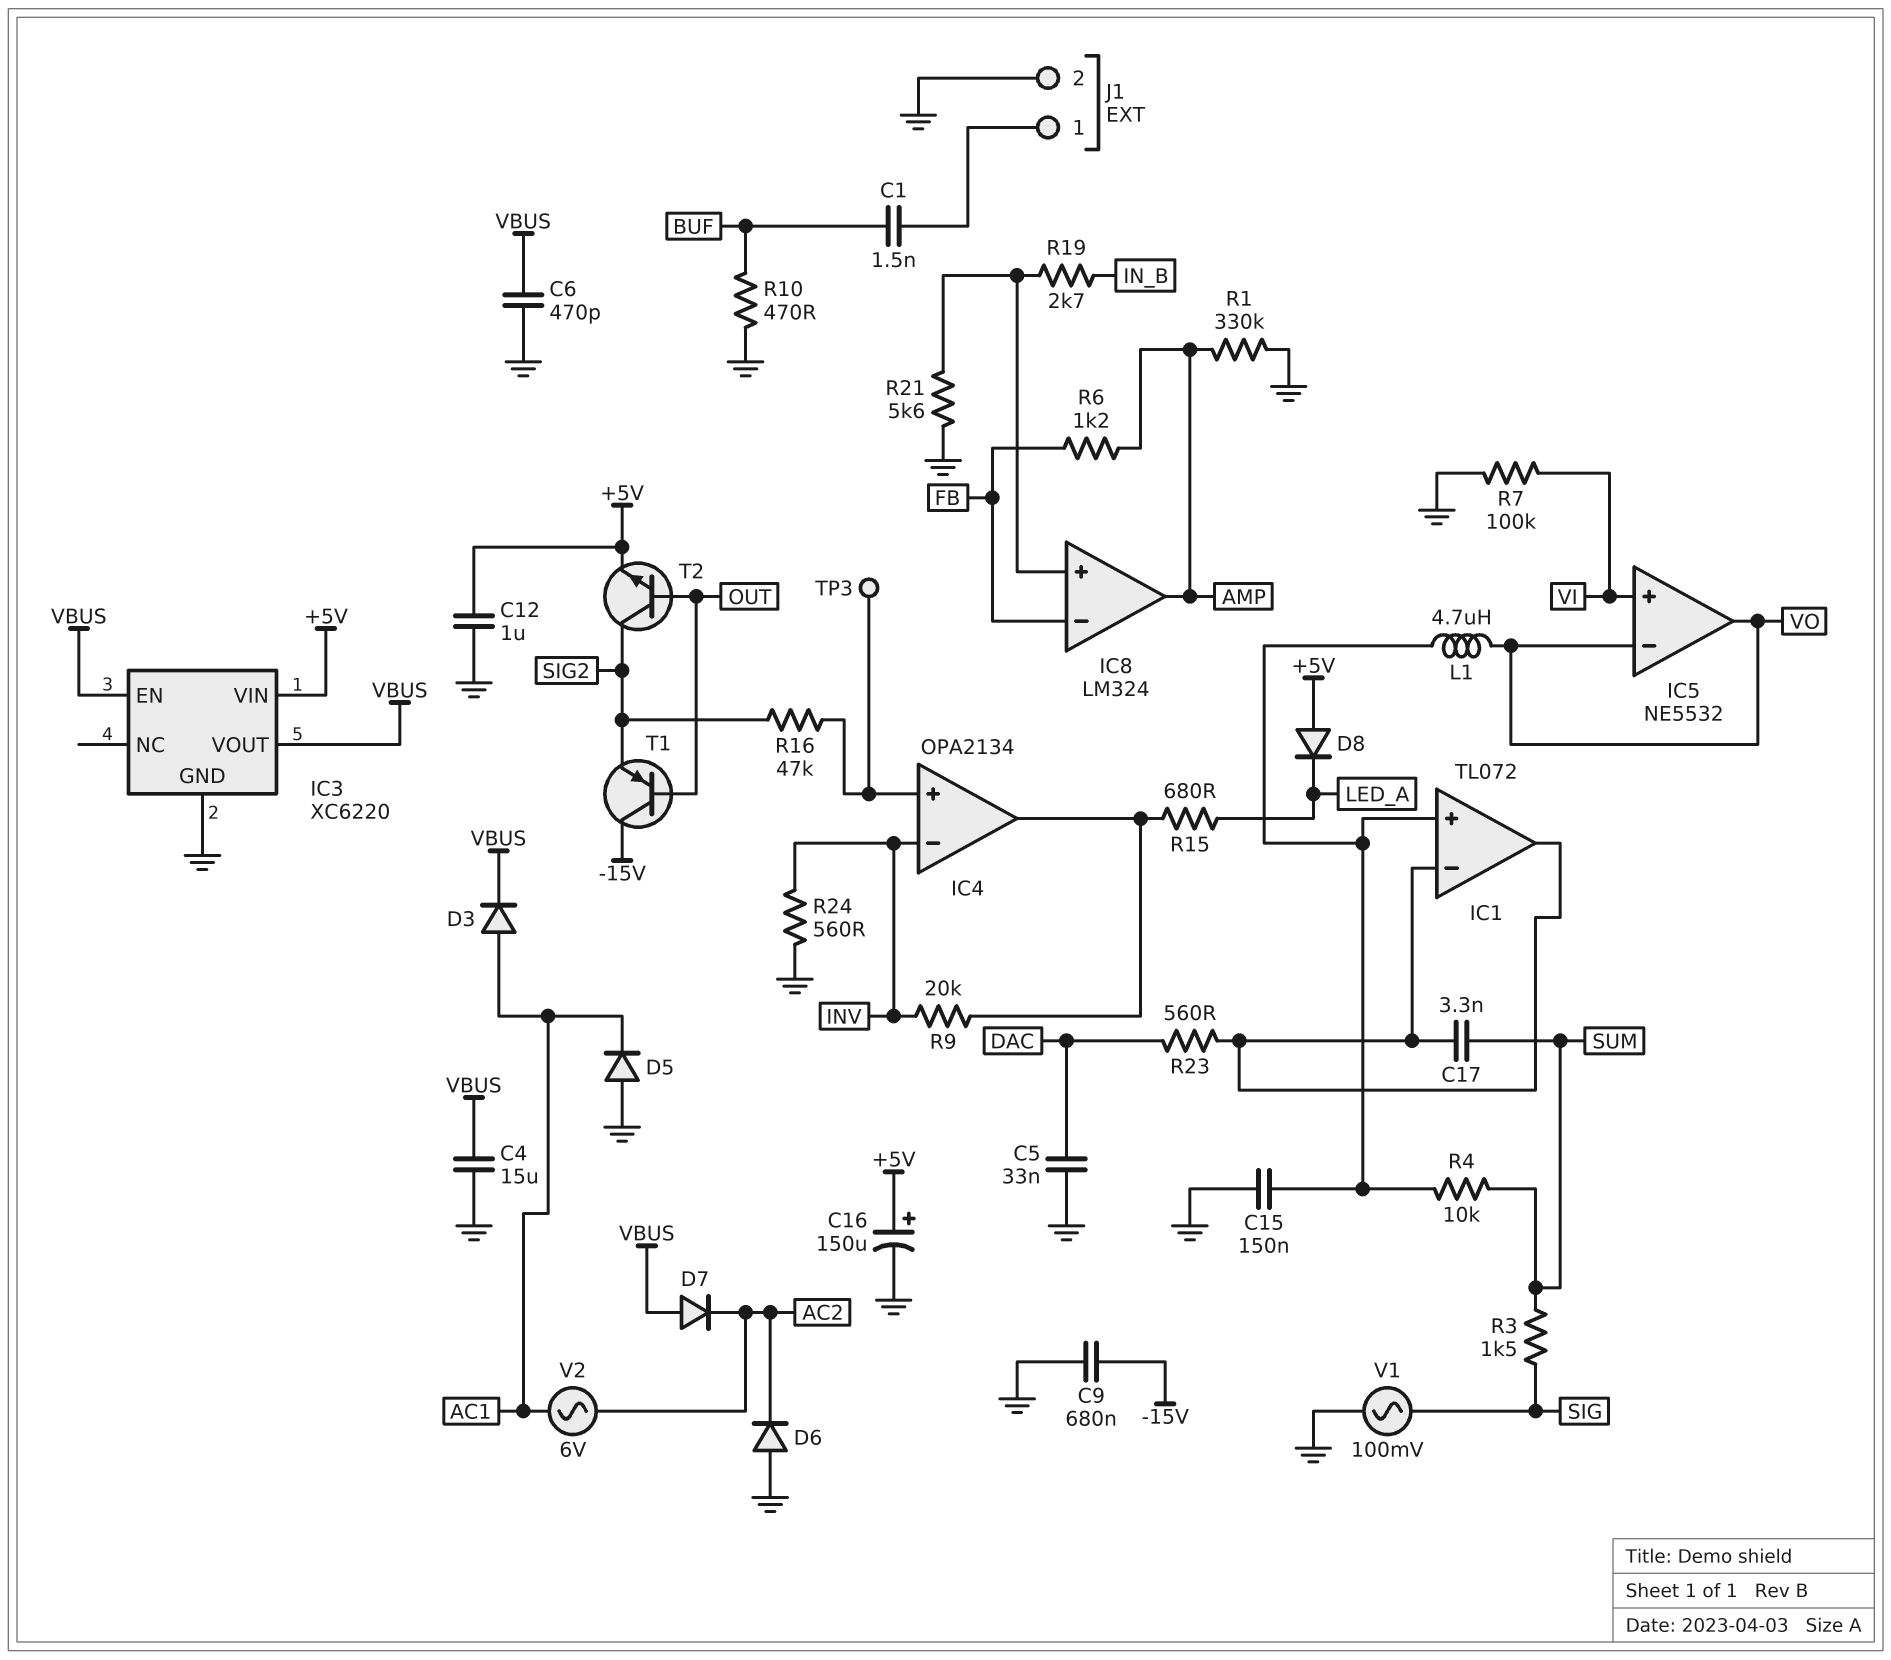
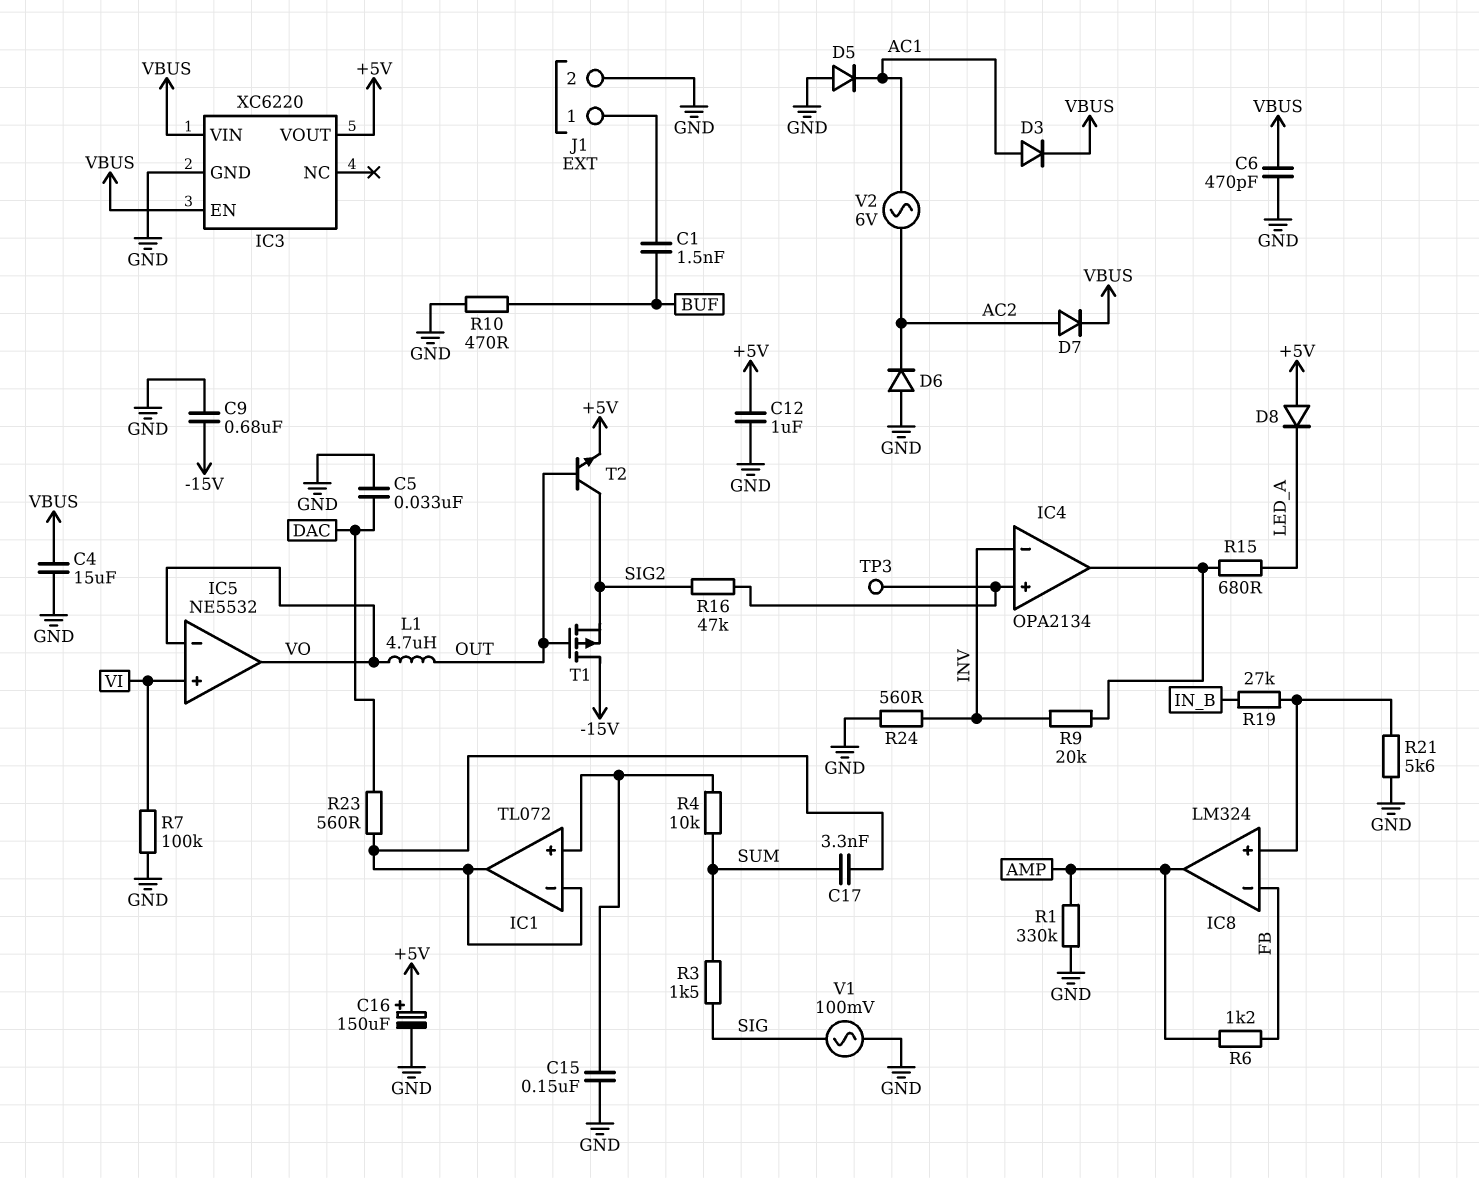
D7: diode (A VBUS, K AC2) -> diode (A AC2, K VBUS)
IC3 pin VIN: +5V -> VBUS
IC3 pin VOUT: VBUS -> +5V
L1: 4.7uH (IC1/in+, VO) -> 4.7uH (OUT, VO)
R19: 2.7k (IC8/in+, IN_B) -> 27k (IC8/in+, IN_B)
T1: PNP (B OUT, C -15V, E SIG2) -> PMOS (G OUT, D -15V, S SIG2)

